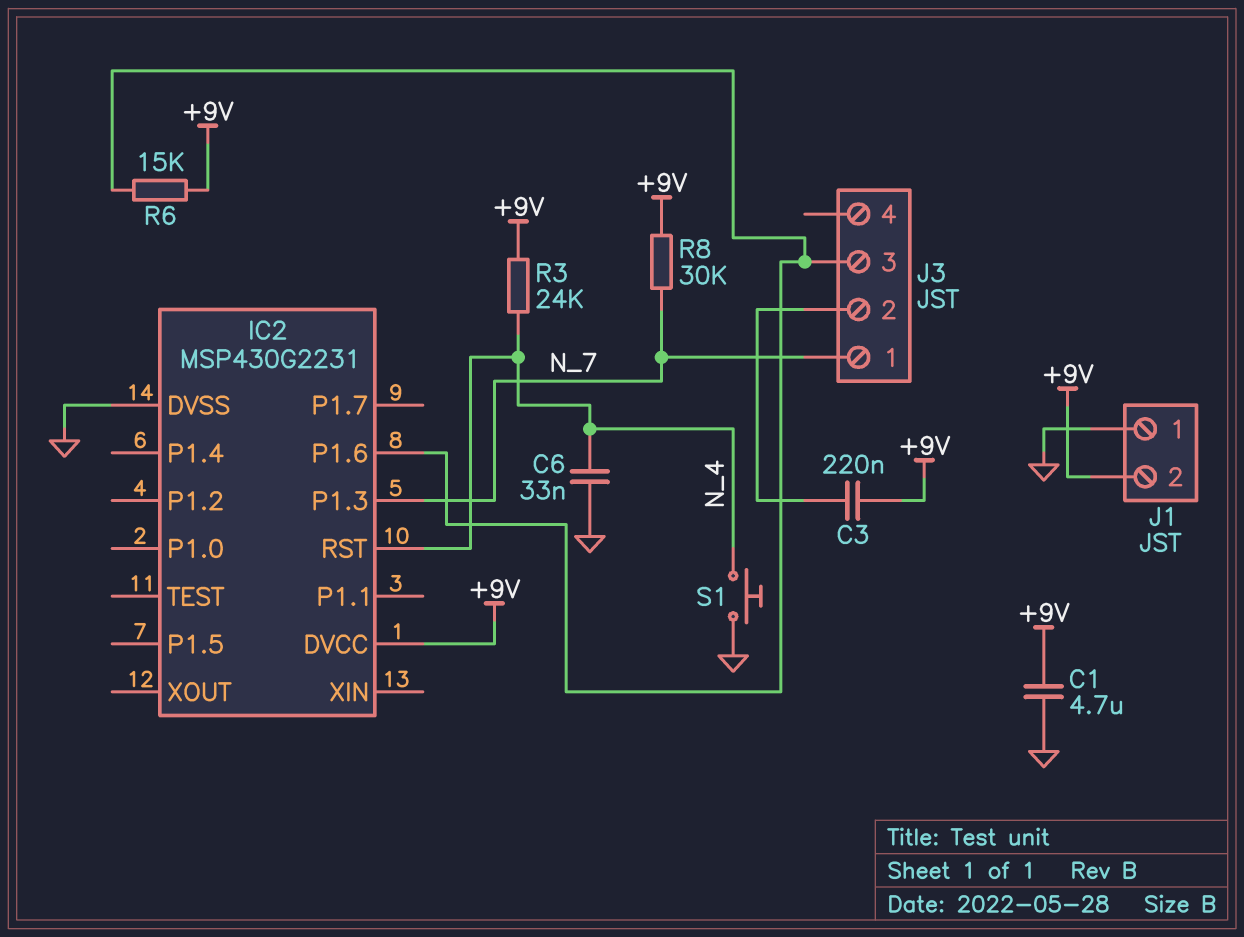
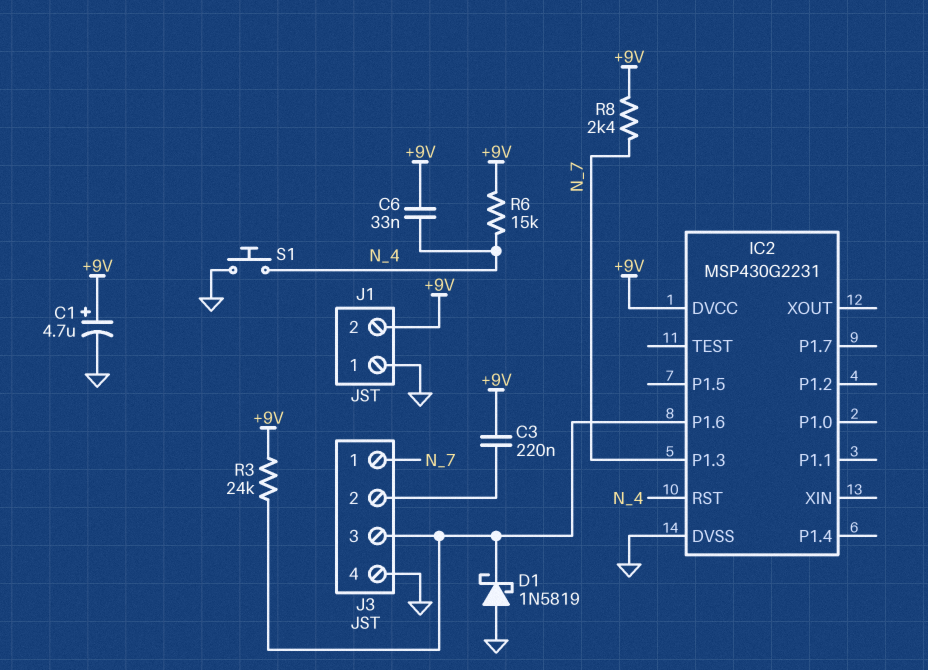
C1: 4.7uF (+9V, GND) -> 4.7uF (plus +9V, minus GND)
C6: 33nF (GND, N_4) -> 33nF (+9V, N_4)
D1: none -> schottky 1N5819 (A GND, K IC2/P1.6)
J3 pin 4: none -> GND
R3: 24k (+9V, N_4) -> 24k (+9V, IC2/P1.6)
R6: 15k (+9V, IC2/P1.6) -> 15k (+9V, N_4)
R8: 30k (+9V, N_7) -> 2.4k (+9V, N_7)

